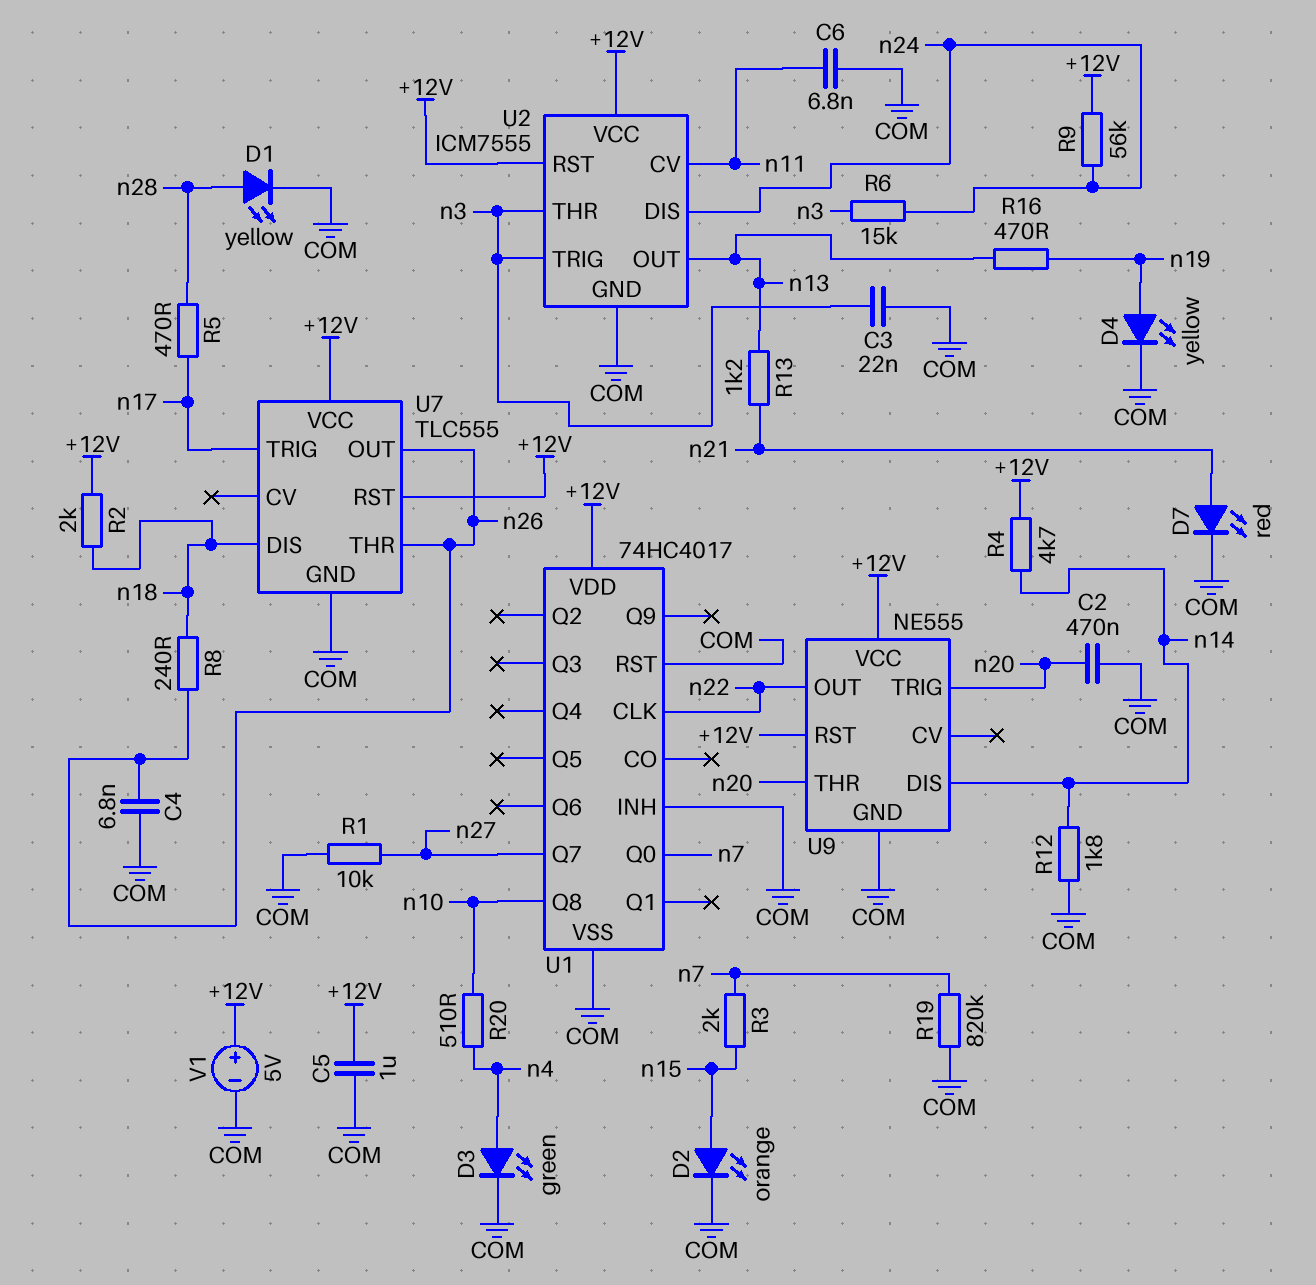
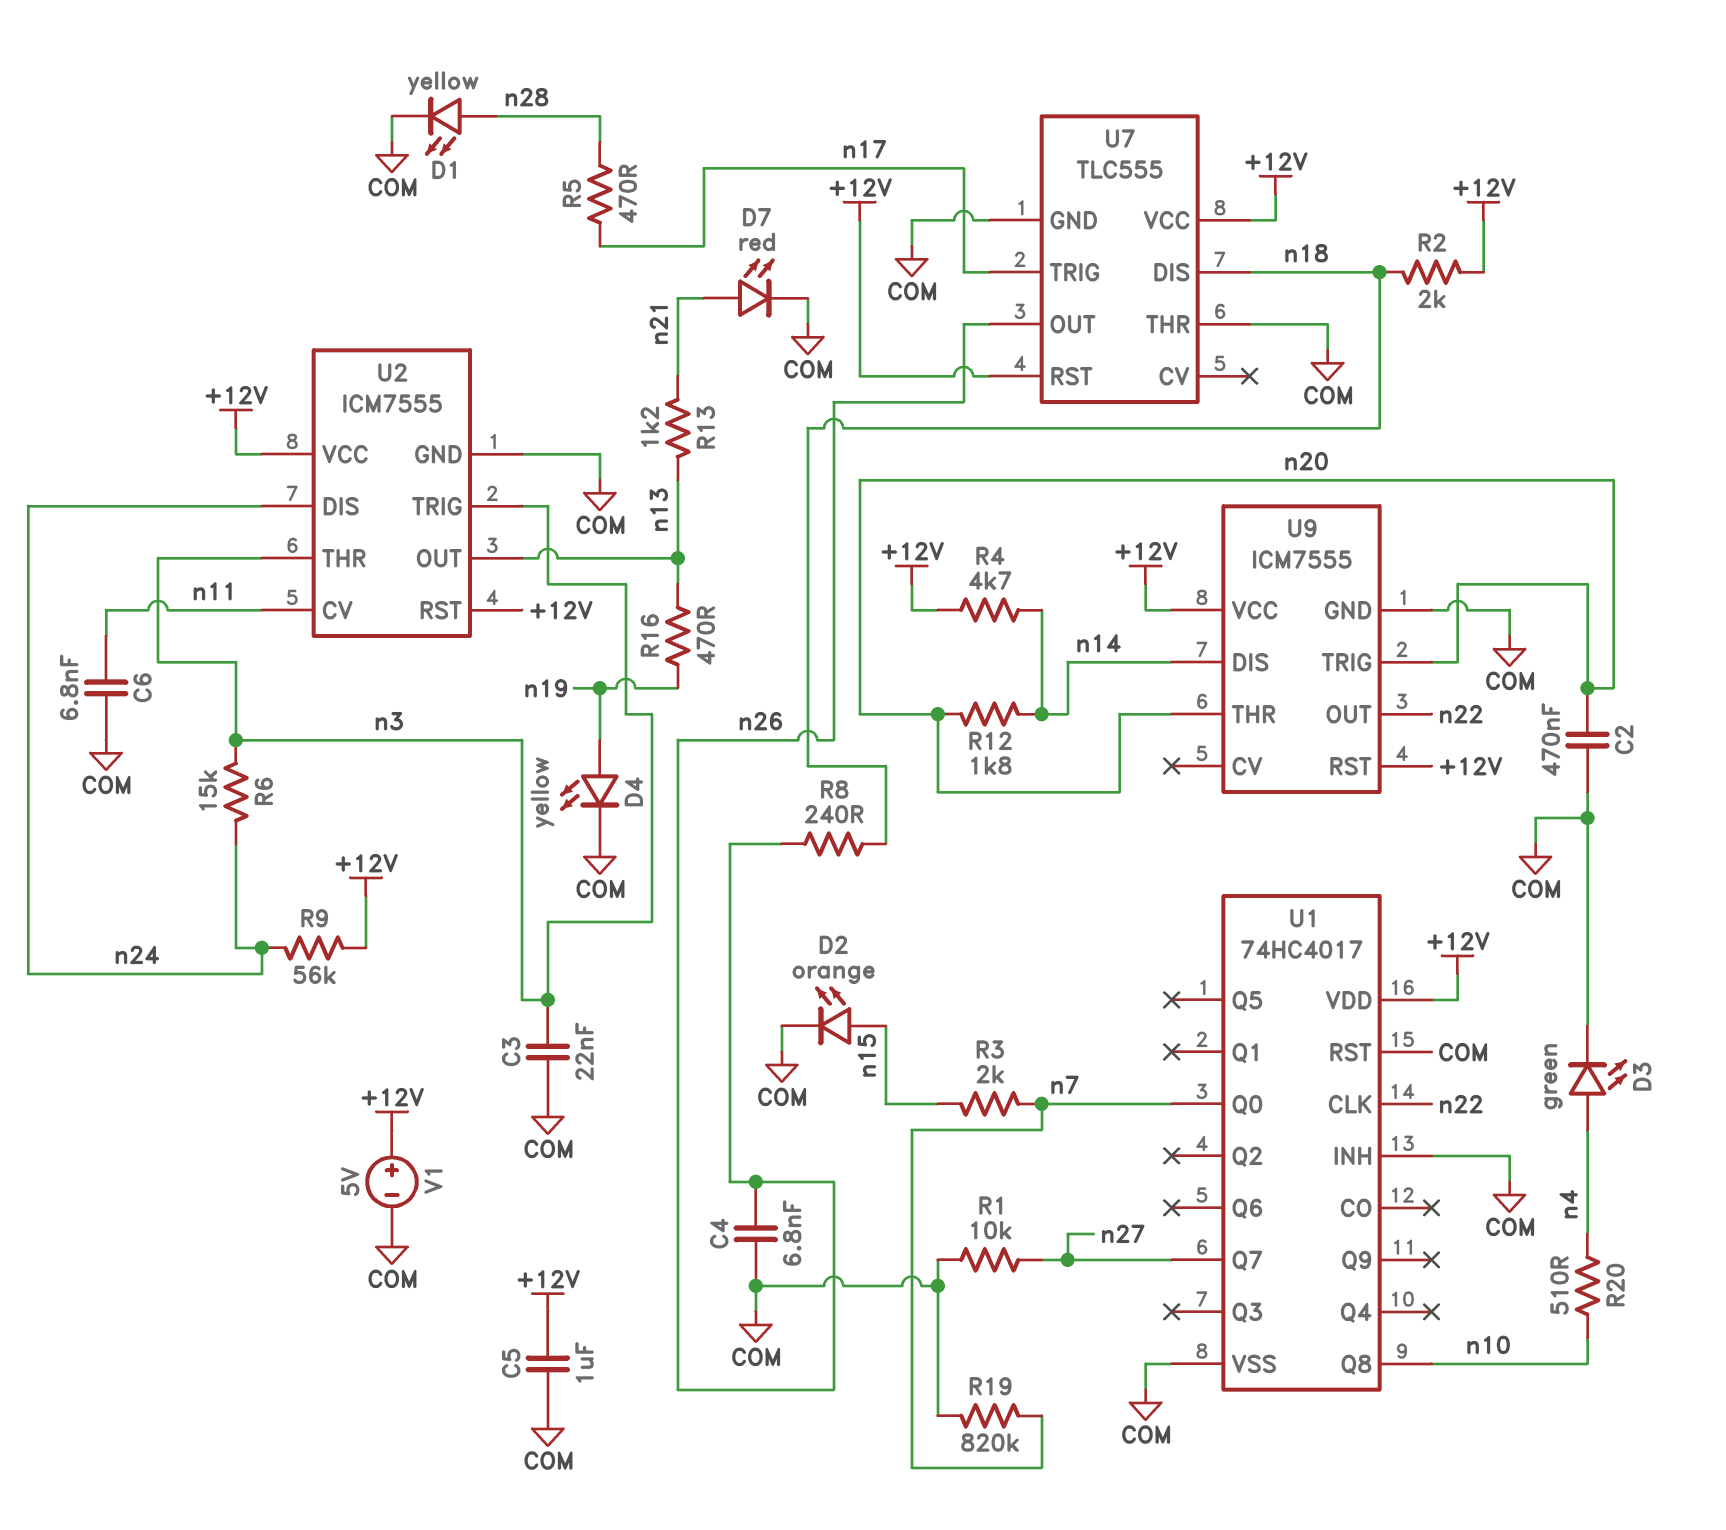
R12: 1.8k (COM, n14) -> 1.8k (n14, n20)
U7 pin THR: n26 -> COM
U9: NE555 -> ICM7555

